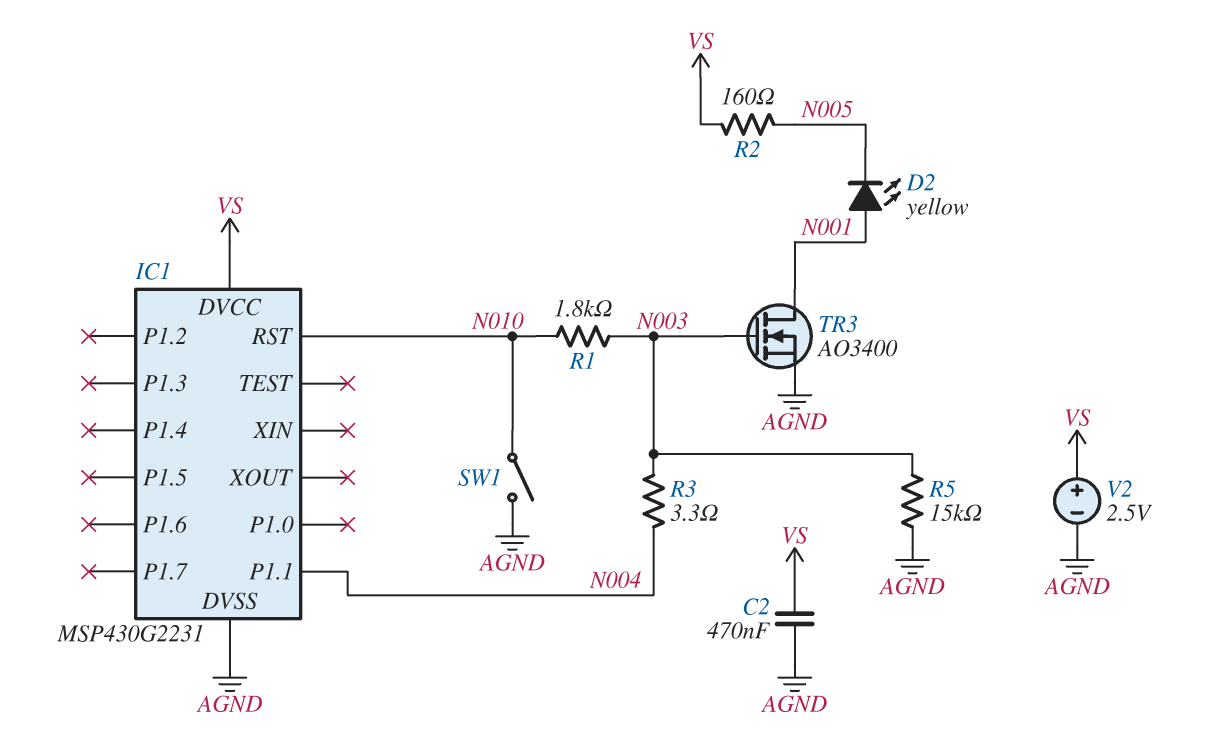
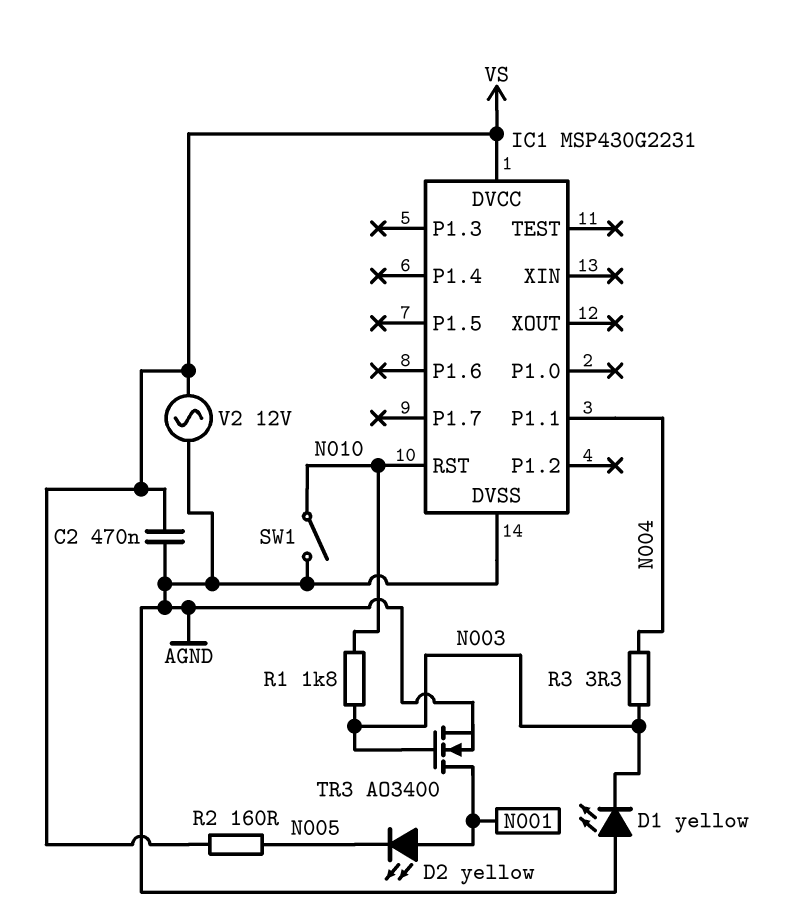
D1: none -> LED yellow (A AGND, K N003)
R5: 15k (AGND, N003) -> none
V2: 2.5V (plus VS, minus AGND) -> AC 12V (AGND, VS)

